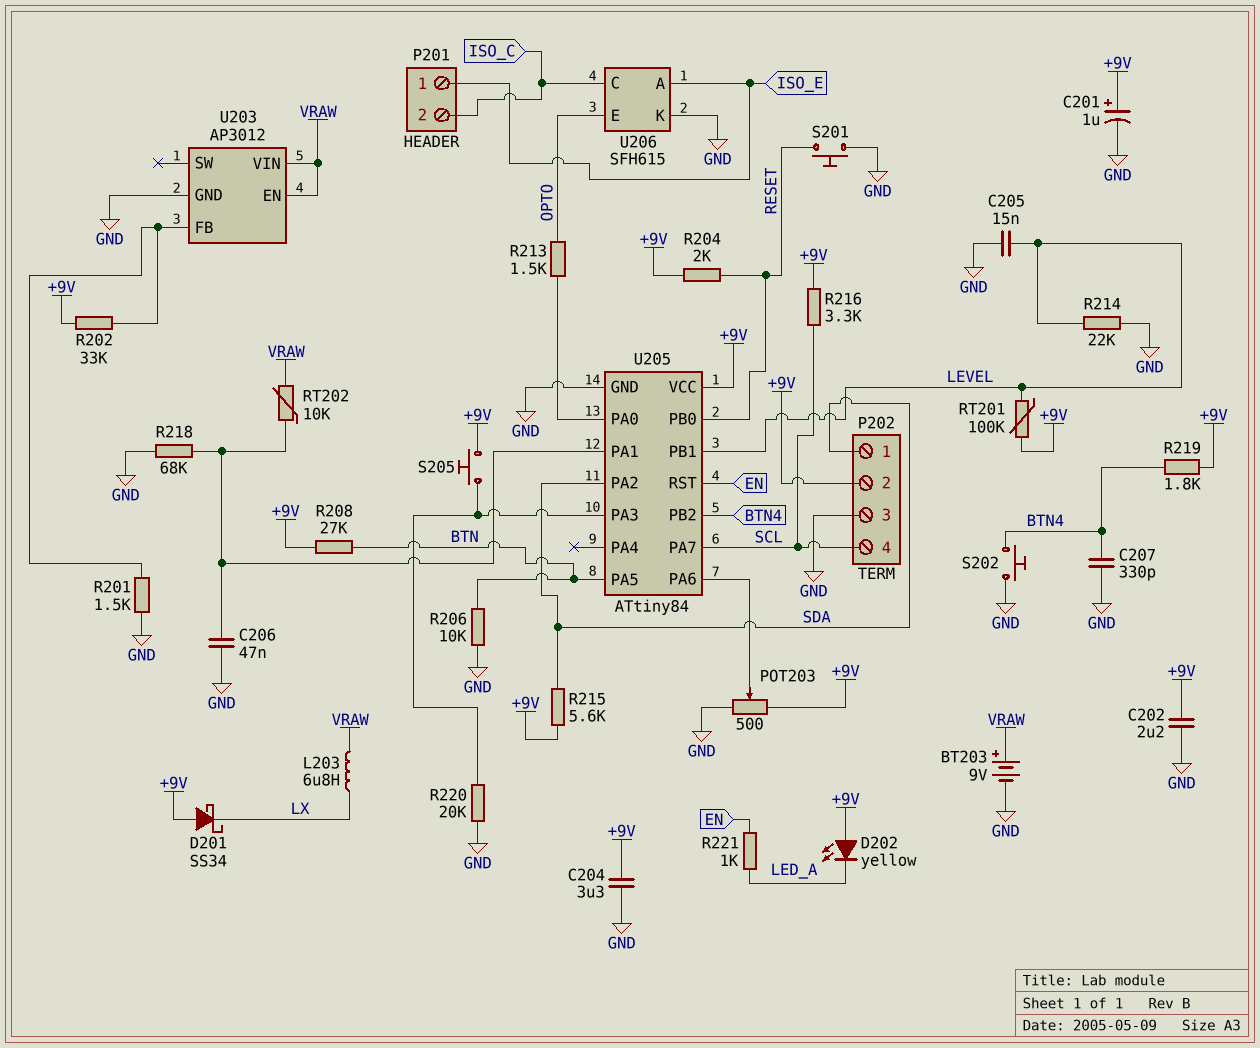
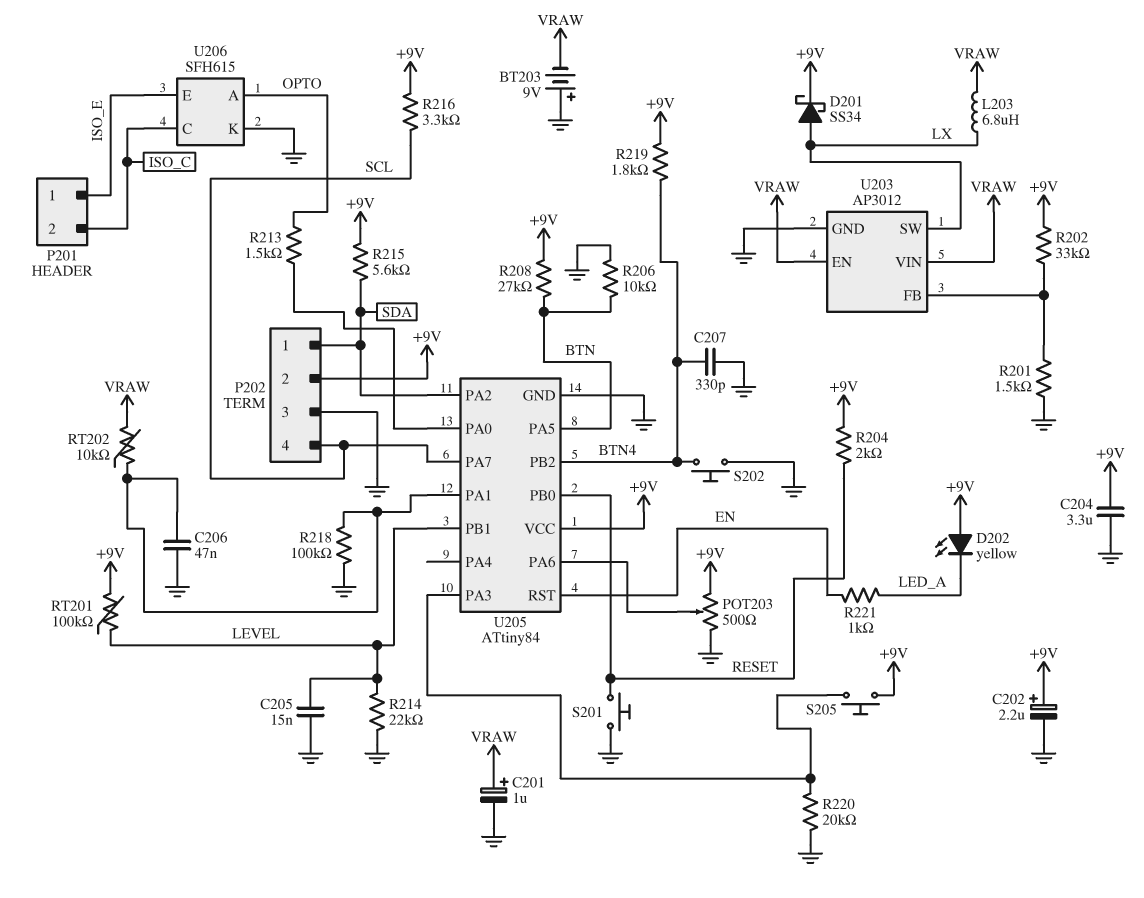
BT203: 9V (plus VRAW, minus GND) -> 9V (plus GND, minus VRAW)
C201: 1uF (plus +9V, minus GND) -> 1uF (plus VRAW, minus GND)
C202: 2.2uF (+9V, GND) -> 2.2uF (plus +9V, minus GND)
D201: schottky SS34 (A +9V, K LX) -> schottky SS34 (A LX, K +9V)
R218: 68k (GND, U205/PA1) -> 100k (GND, U205/PA1)
U203 pin SW: none -> LX
U206 pin A: ISO_E -> OPTO
U206 pin E: OPTO -> ISO_E

